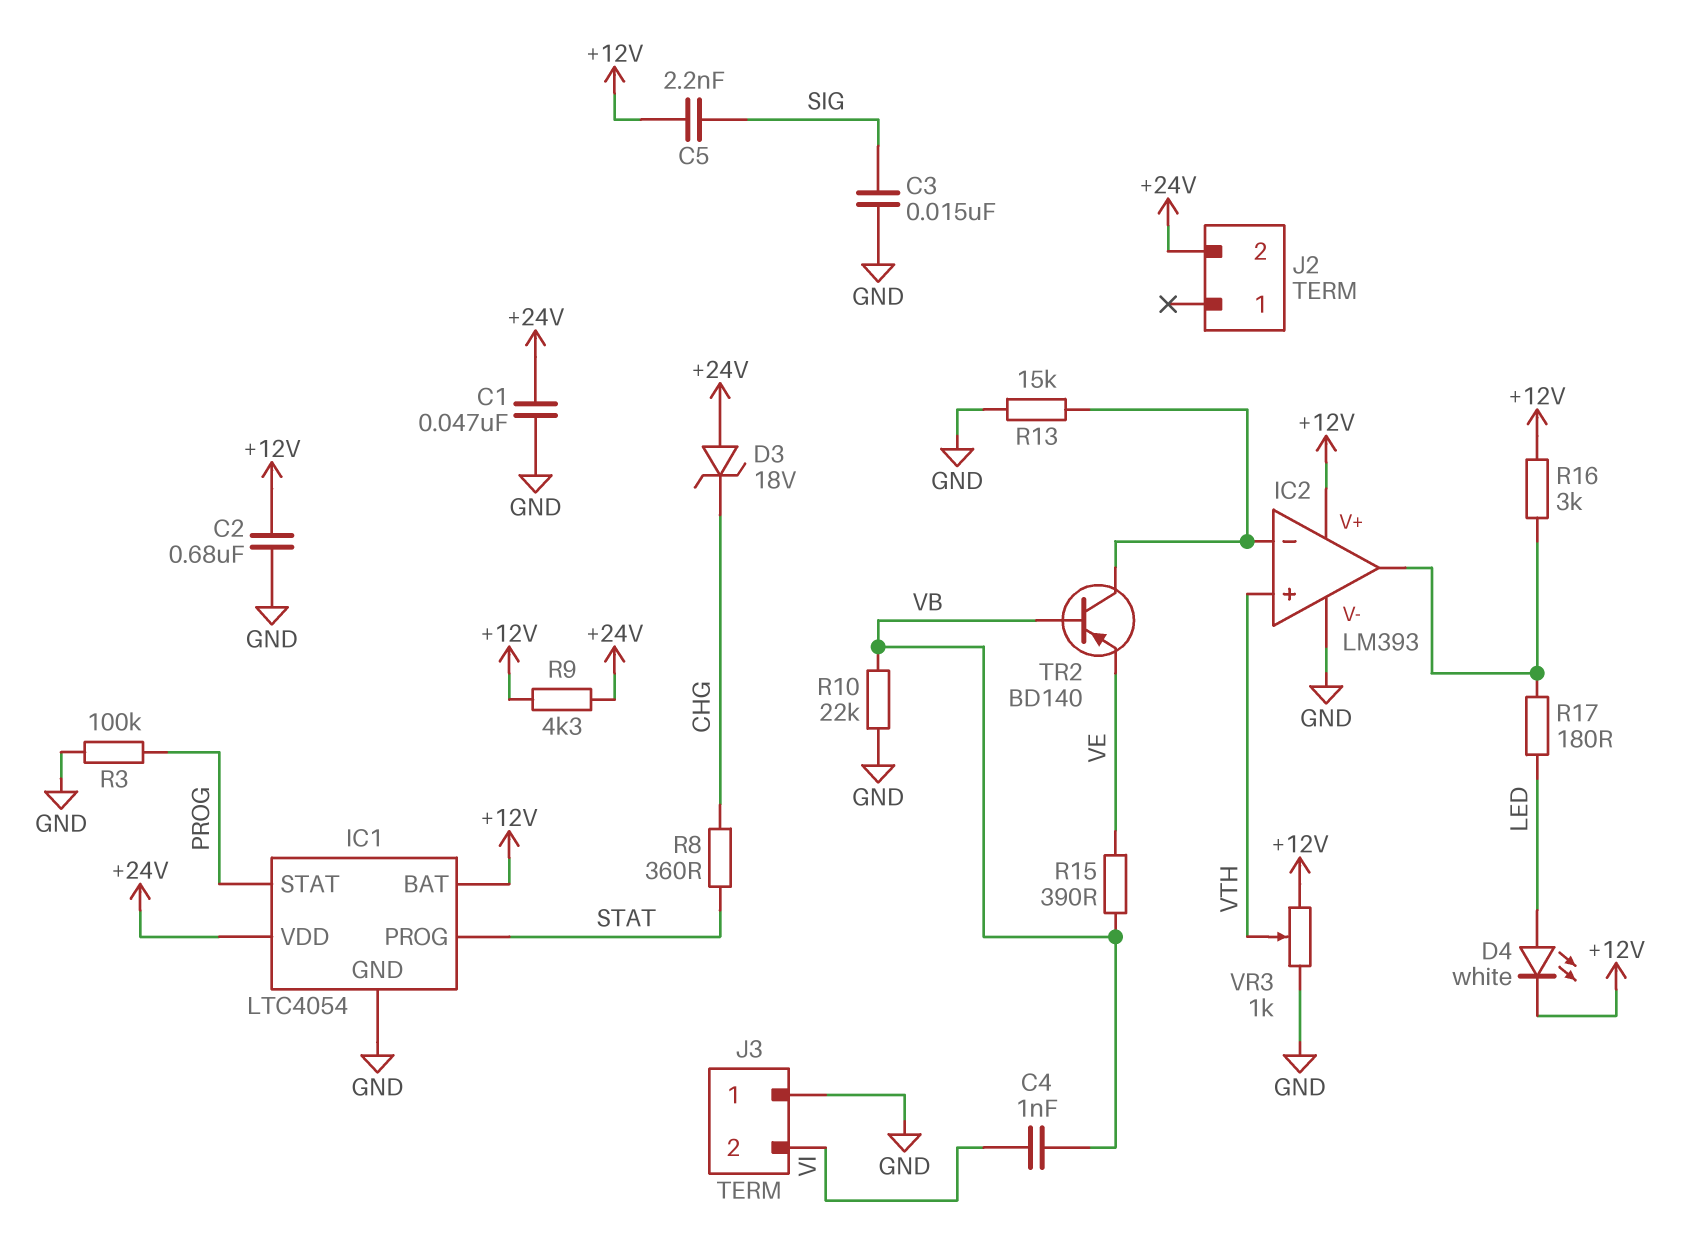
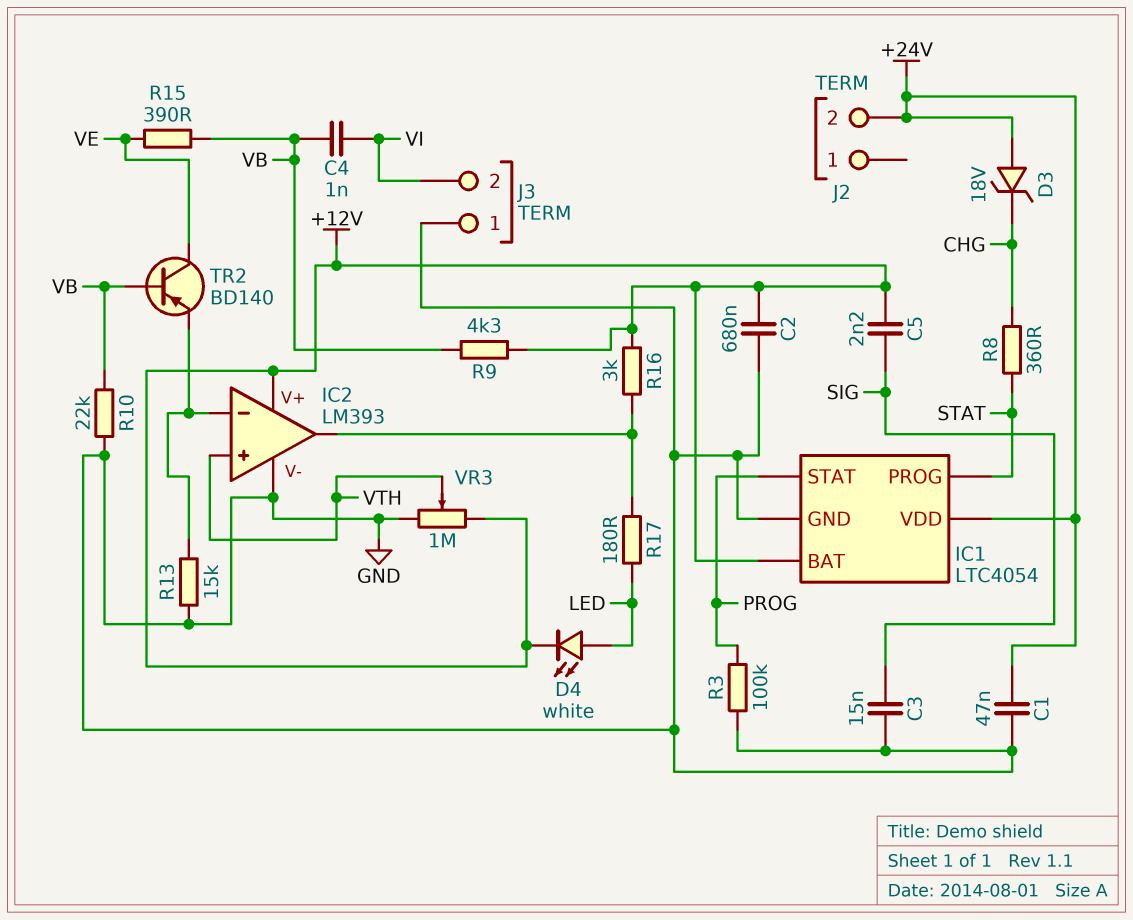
R9: 4.3k (+12V, +24V) -> 4.3k (+12V, VB)
TR2: PNP BD140 (B VB, C IC2/in-, E VE) -> PNP BD140 (B VB, C VE, E IC2/in-)
VR3: 1k (+12V, GND, wiper VTH) -> 1M (+12V, GND, wiper VTH)

